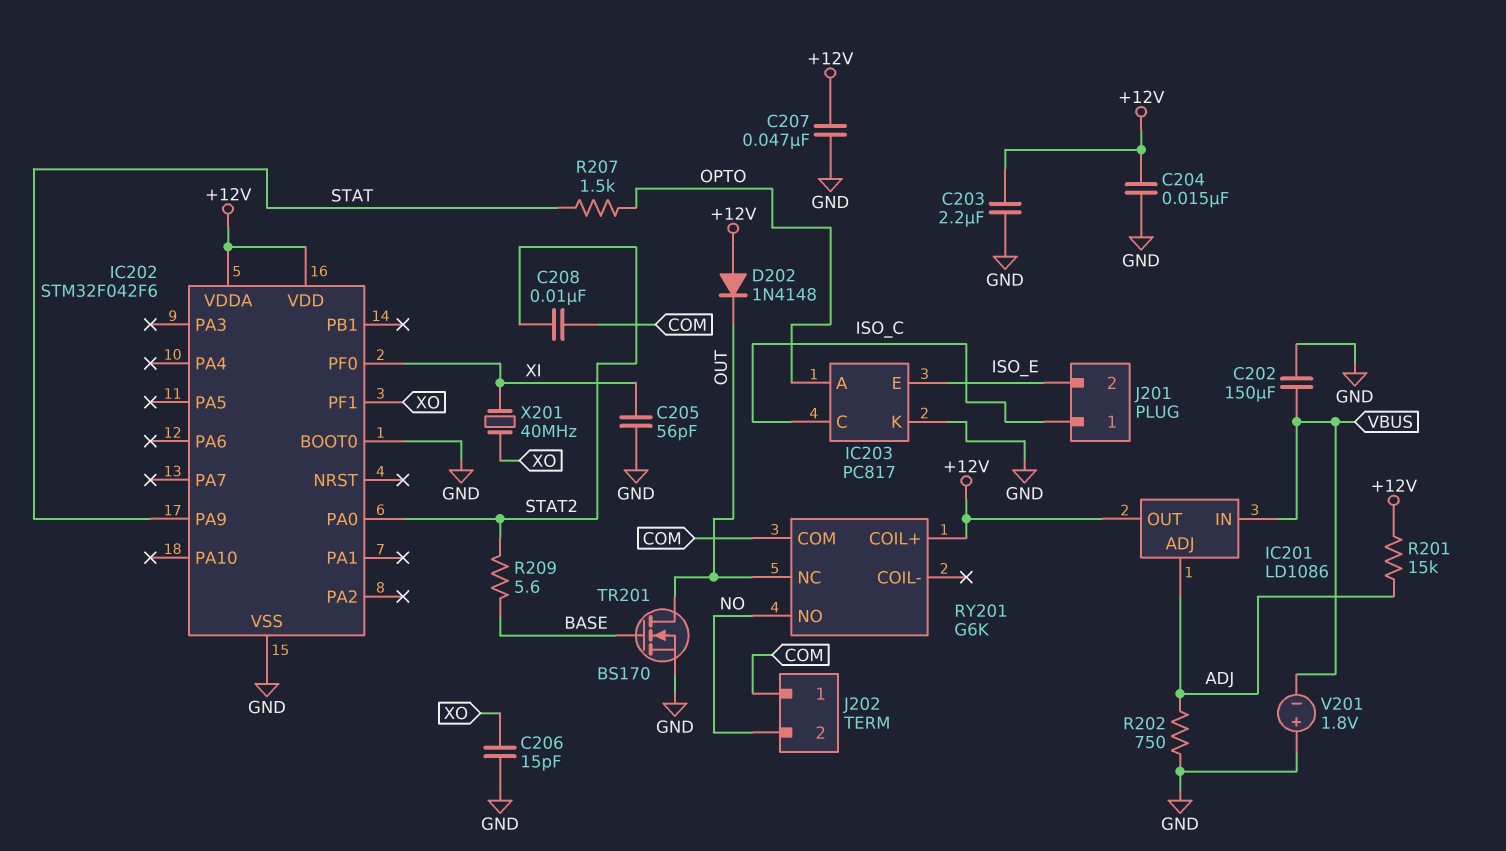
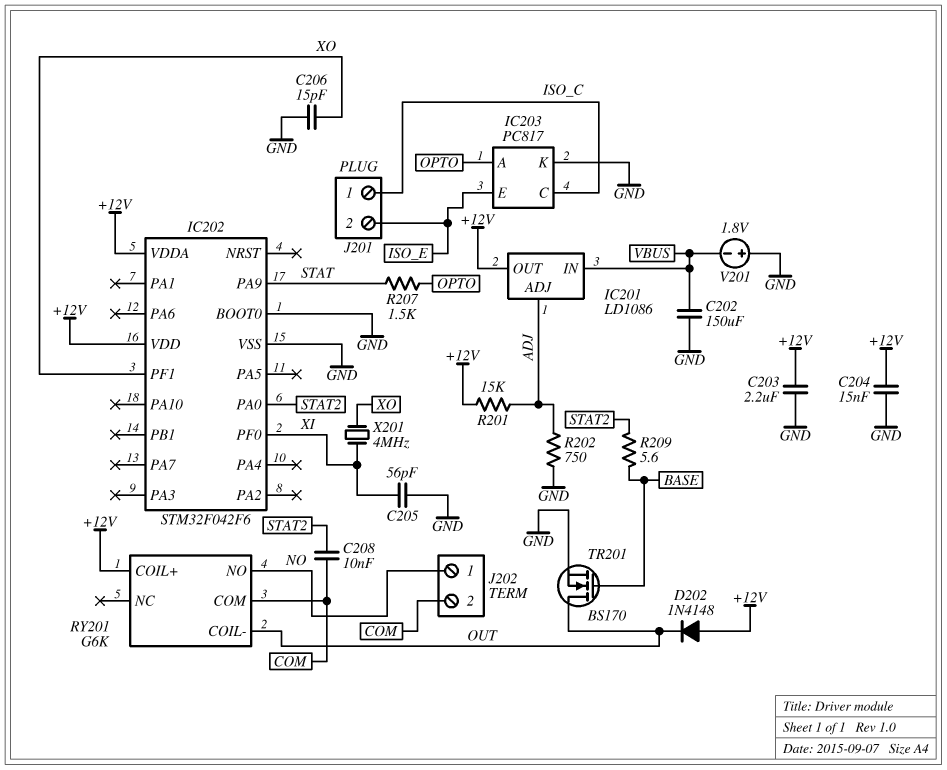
C207: 47nF (+12V, GND) -> none
J202 pin 1: COM -> NO
J202 pin 2: NO -> COM
RY201 pin COIL-: none -> OUT
RY201 pin NC: OUT -> none
X201: 40MHz (XI, XO) -> 4MHz (XI, XO)

